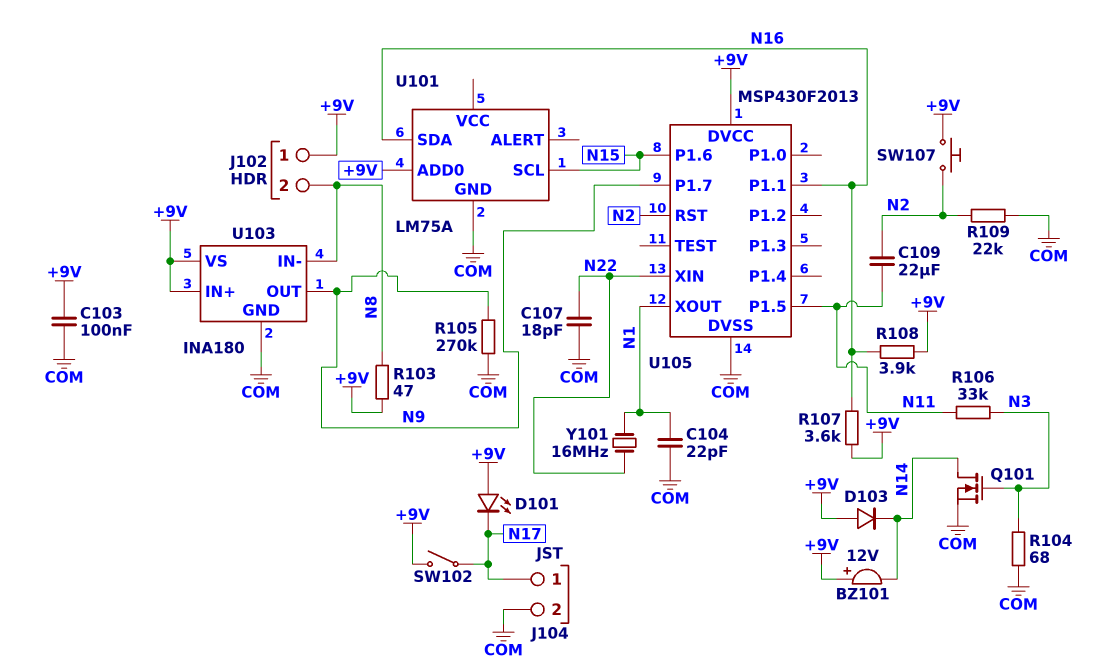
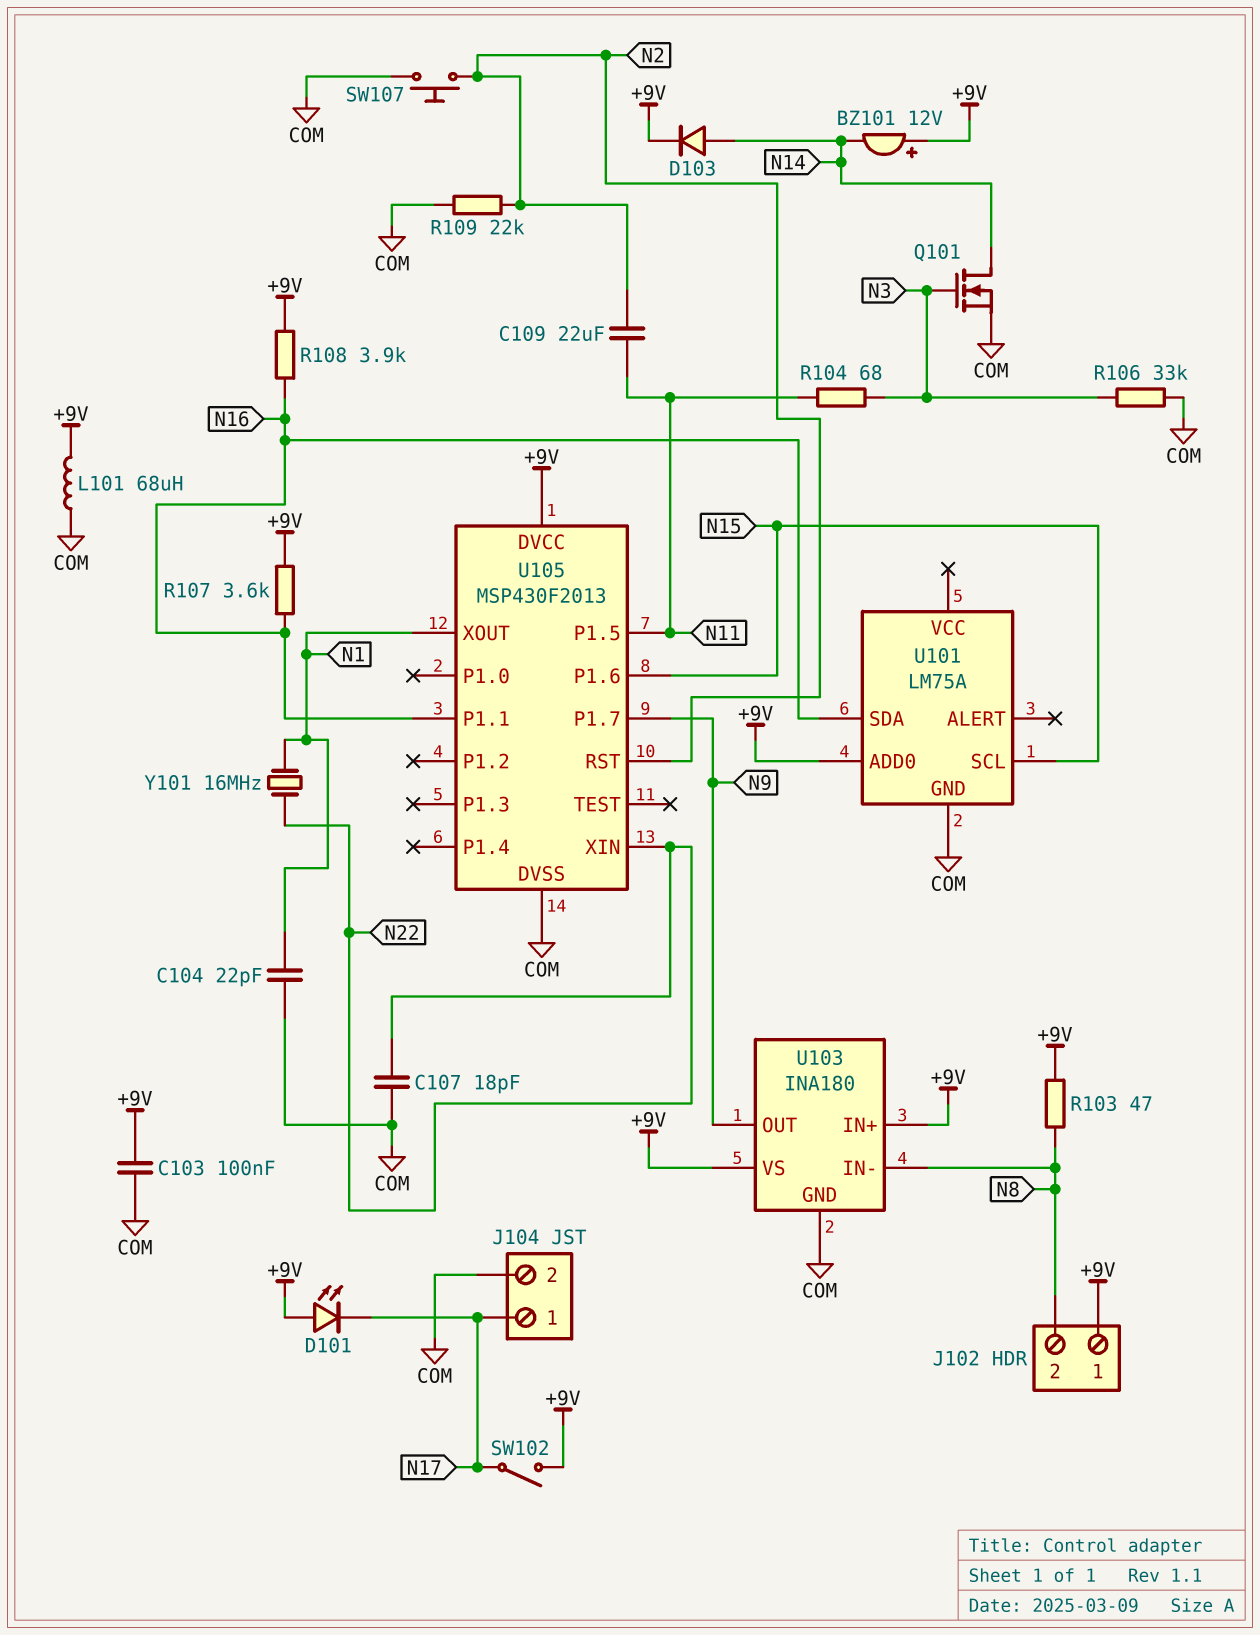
D103: diode (A +9V, K N14) -> diode (A N14, K +9V)
L101: none -> 68uH (+9V, COM)
R104: 68 (COM, N3) -> 68 (N3, N11)
R105: 270k (COM, N9) -> none
R106: 33k (N3, N11) -> 33k (COM, N3)
SW107: button (+9V, N2) -> button (COM, N2)

